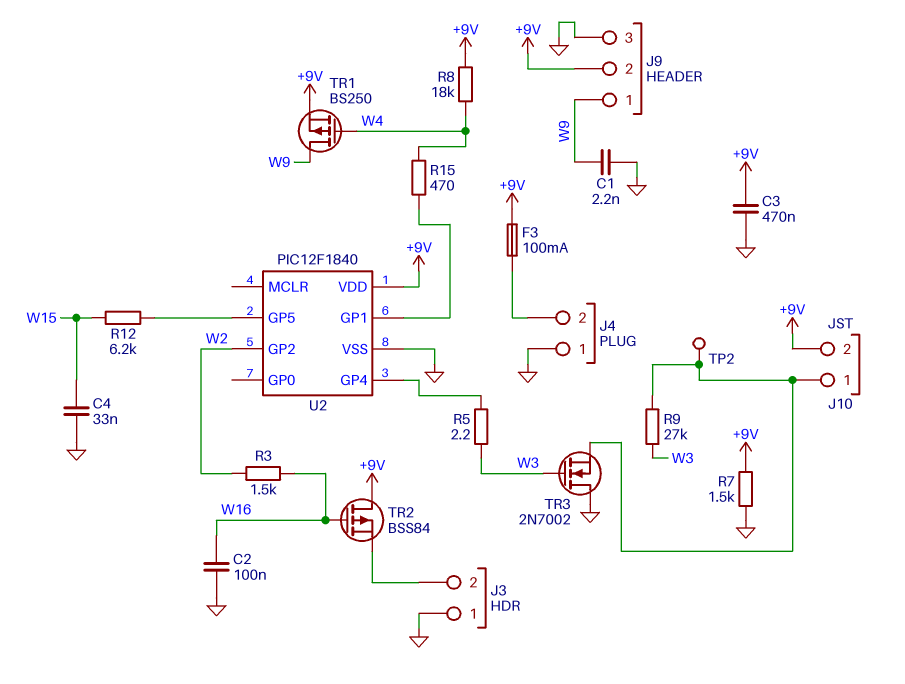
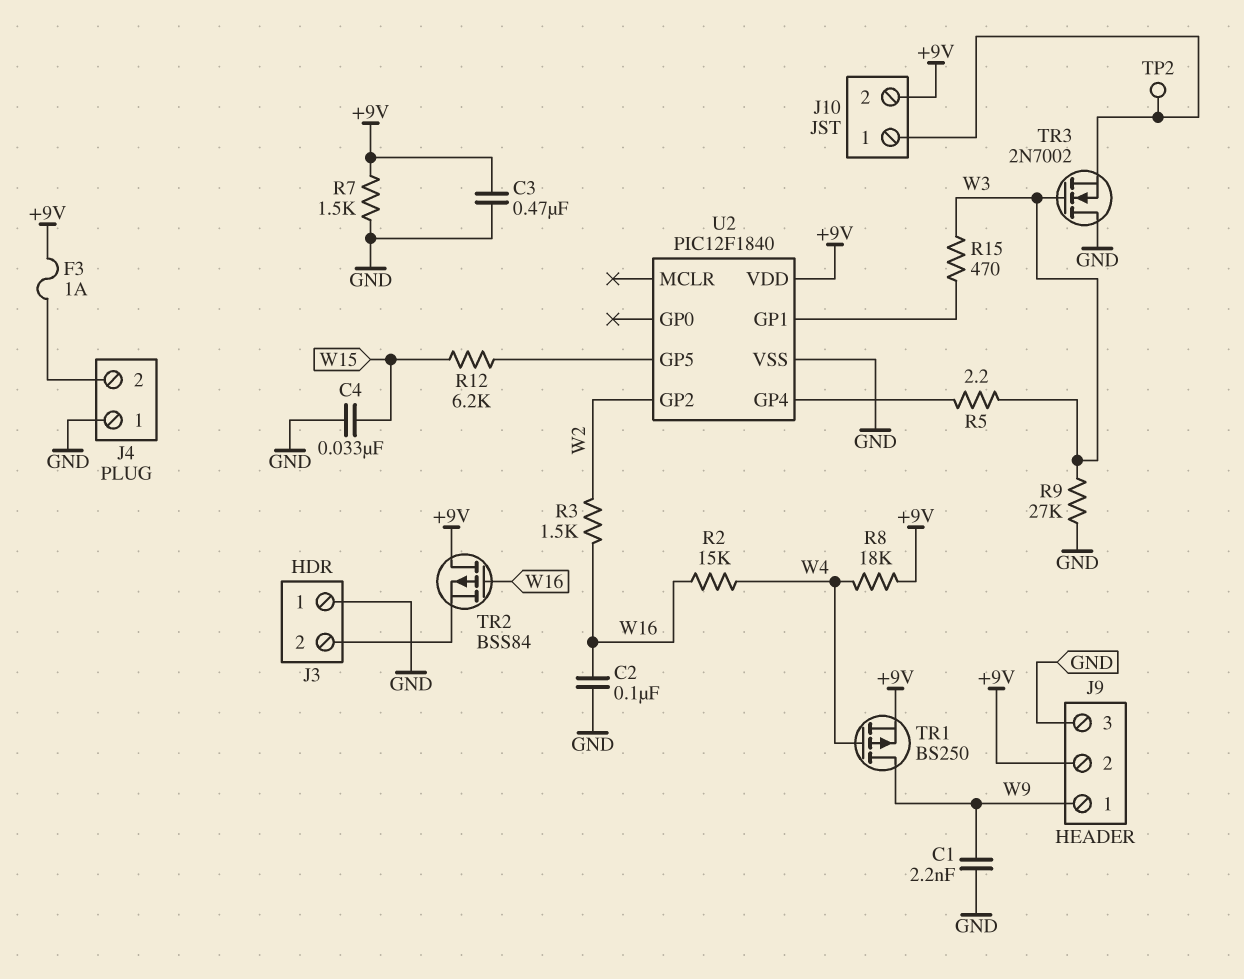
F3: 100mA (+9V, J4/2) -> 1A (+9V, J4/2)
R2: none -> 15k (W4, W16)
R9: 27k (J10/1, W3) -> 27k (GND, W3)
R15: 470 (U2/GP1, W4) -> 470 (U2/GP1, W3)

